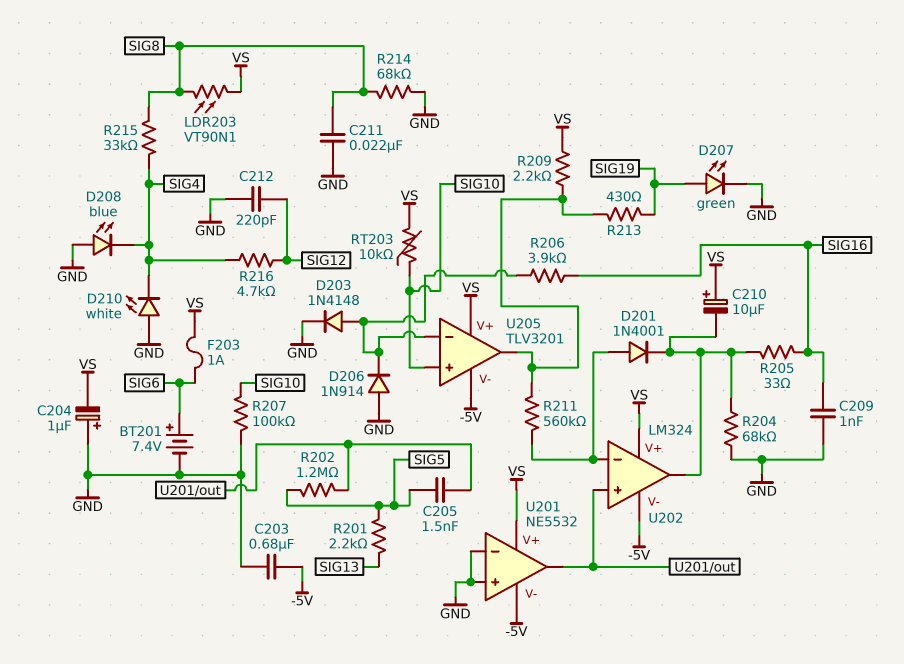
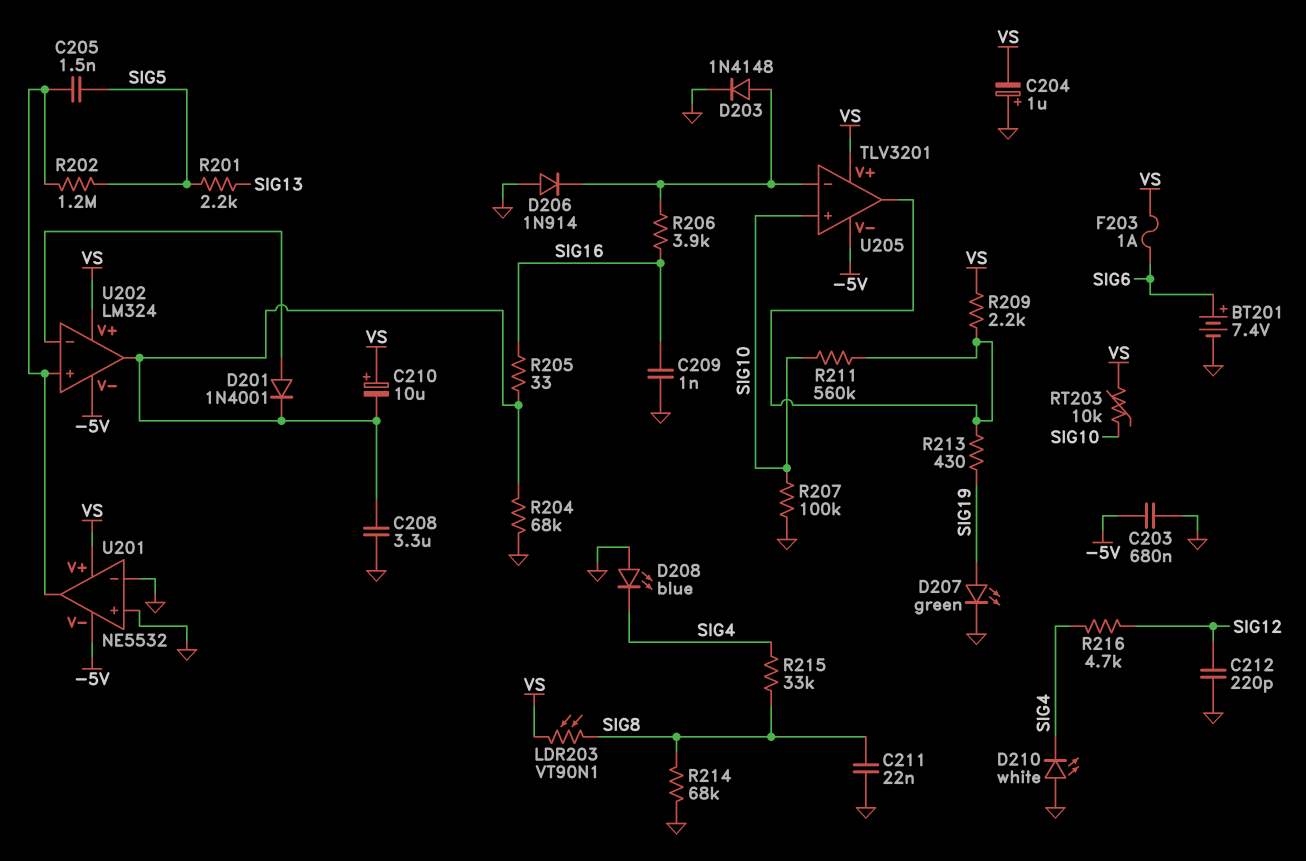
C208: none -> 3.3uF (GND, U202/out)
R211: 560k (U202/in-, U205/out) -> 560k (SIG10, U205/out)

